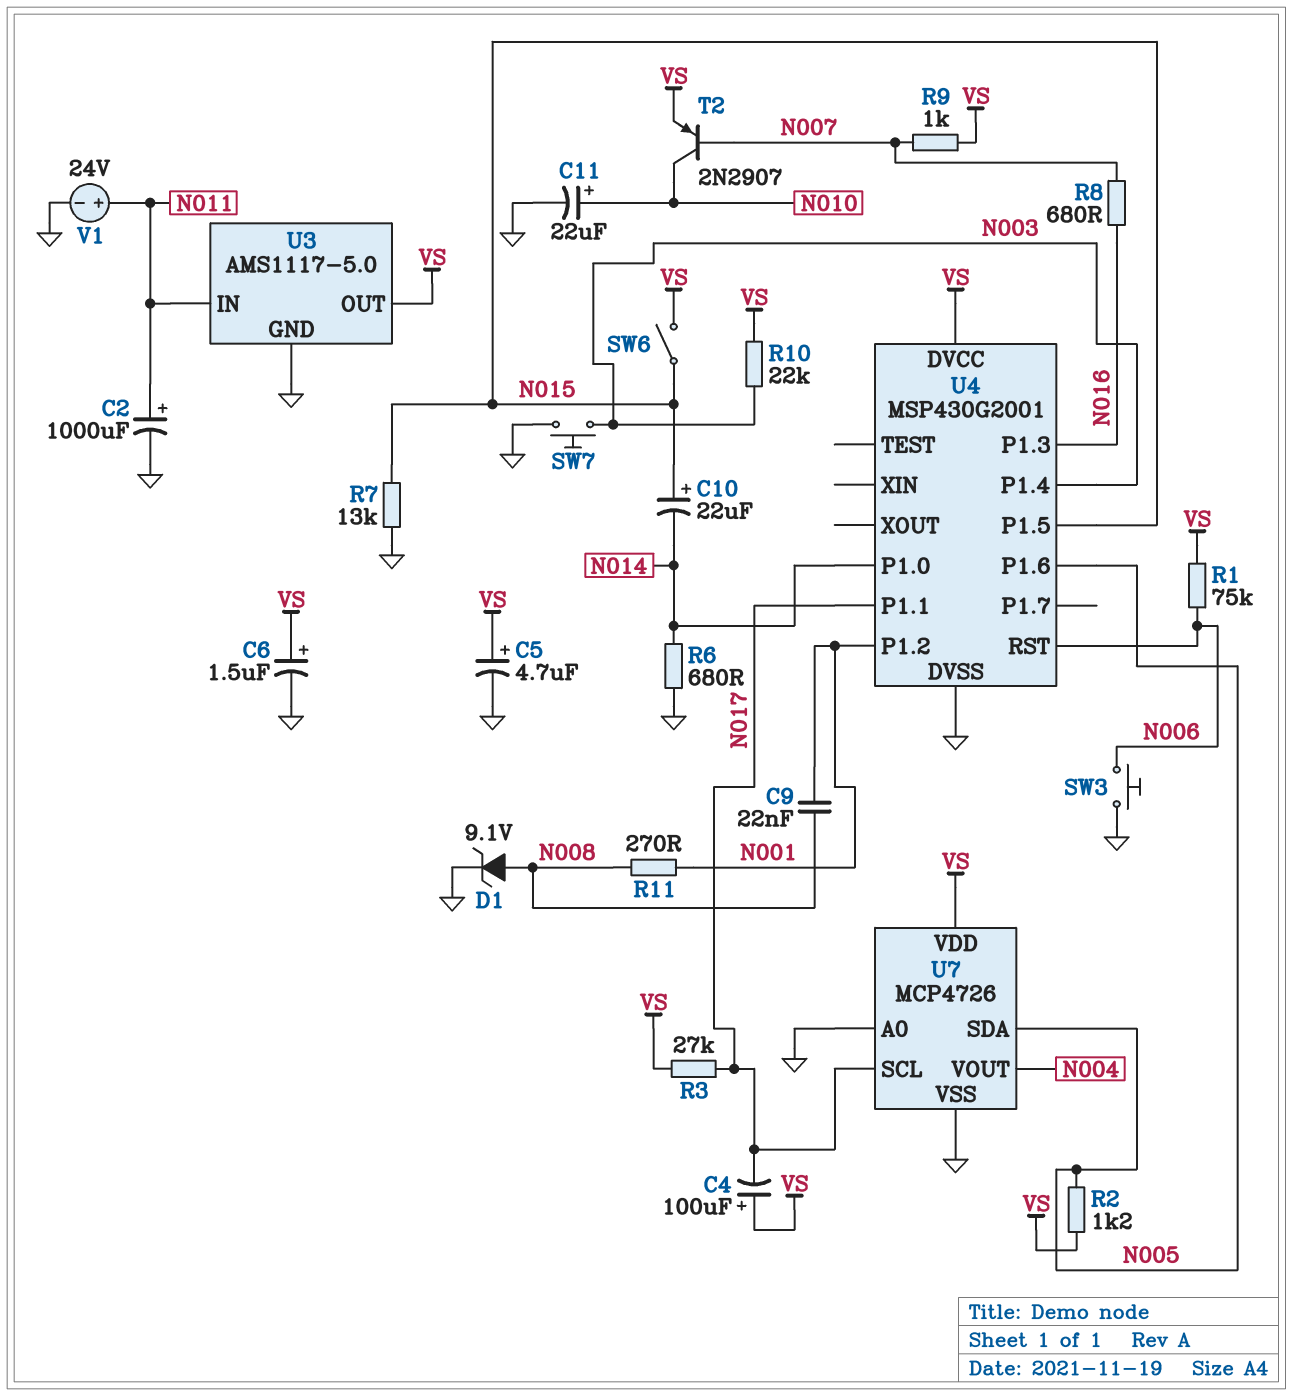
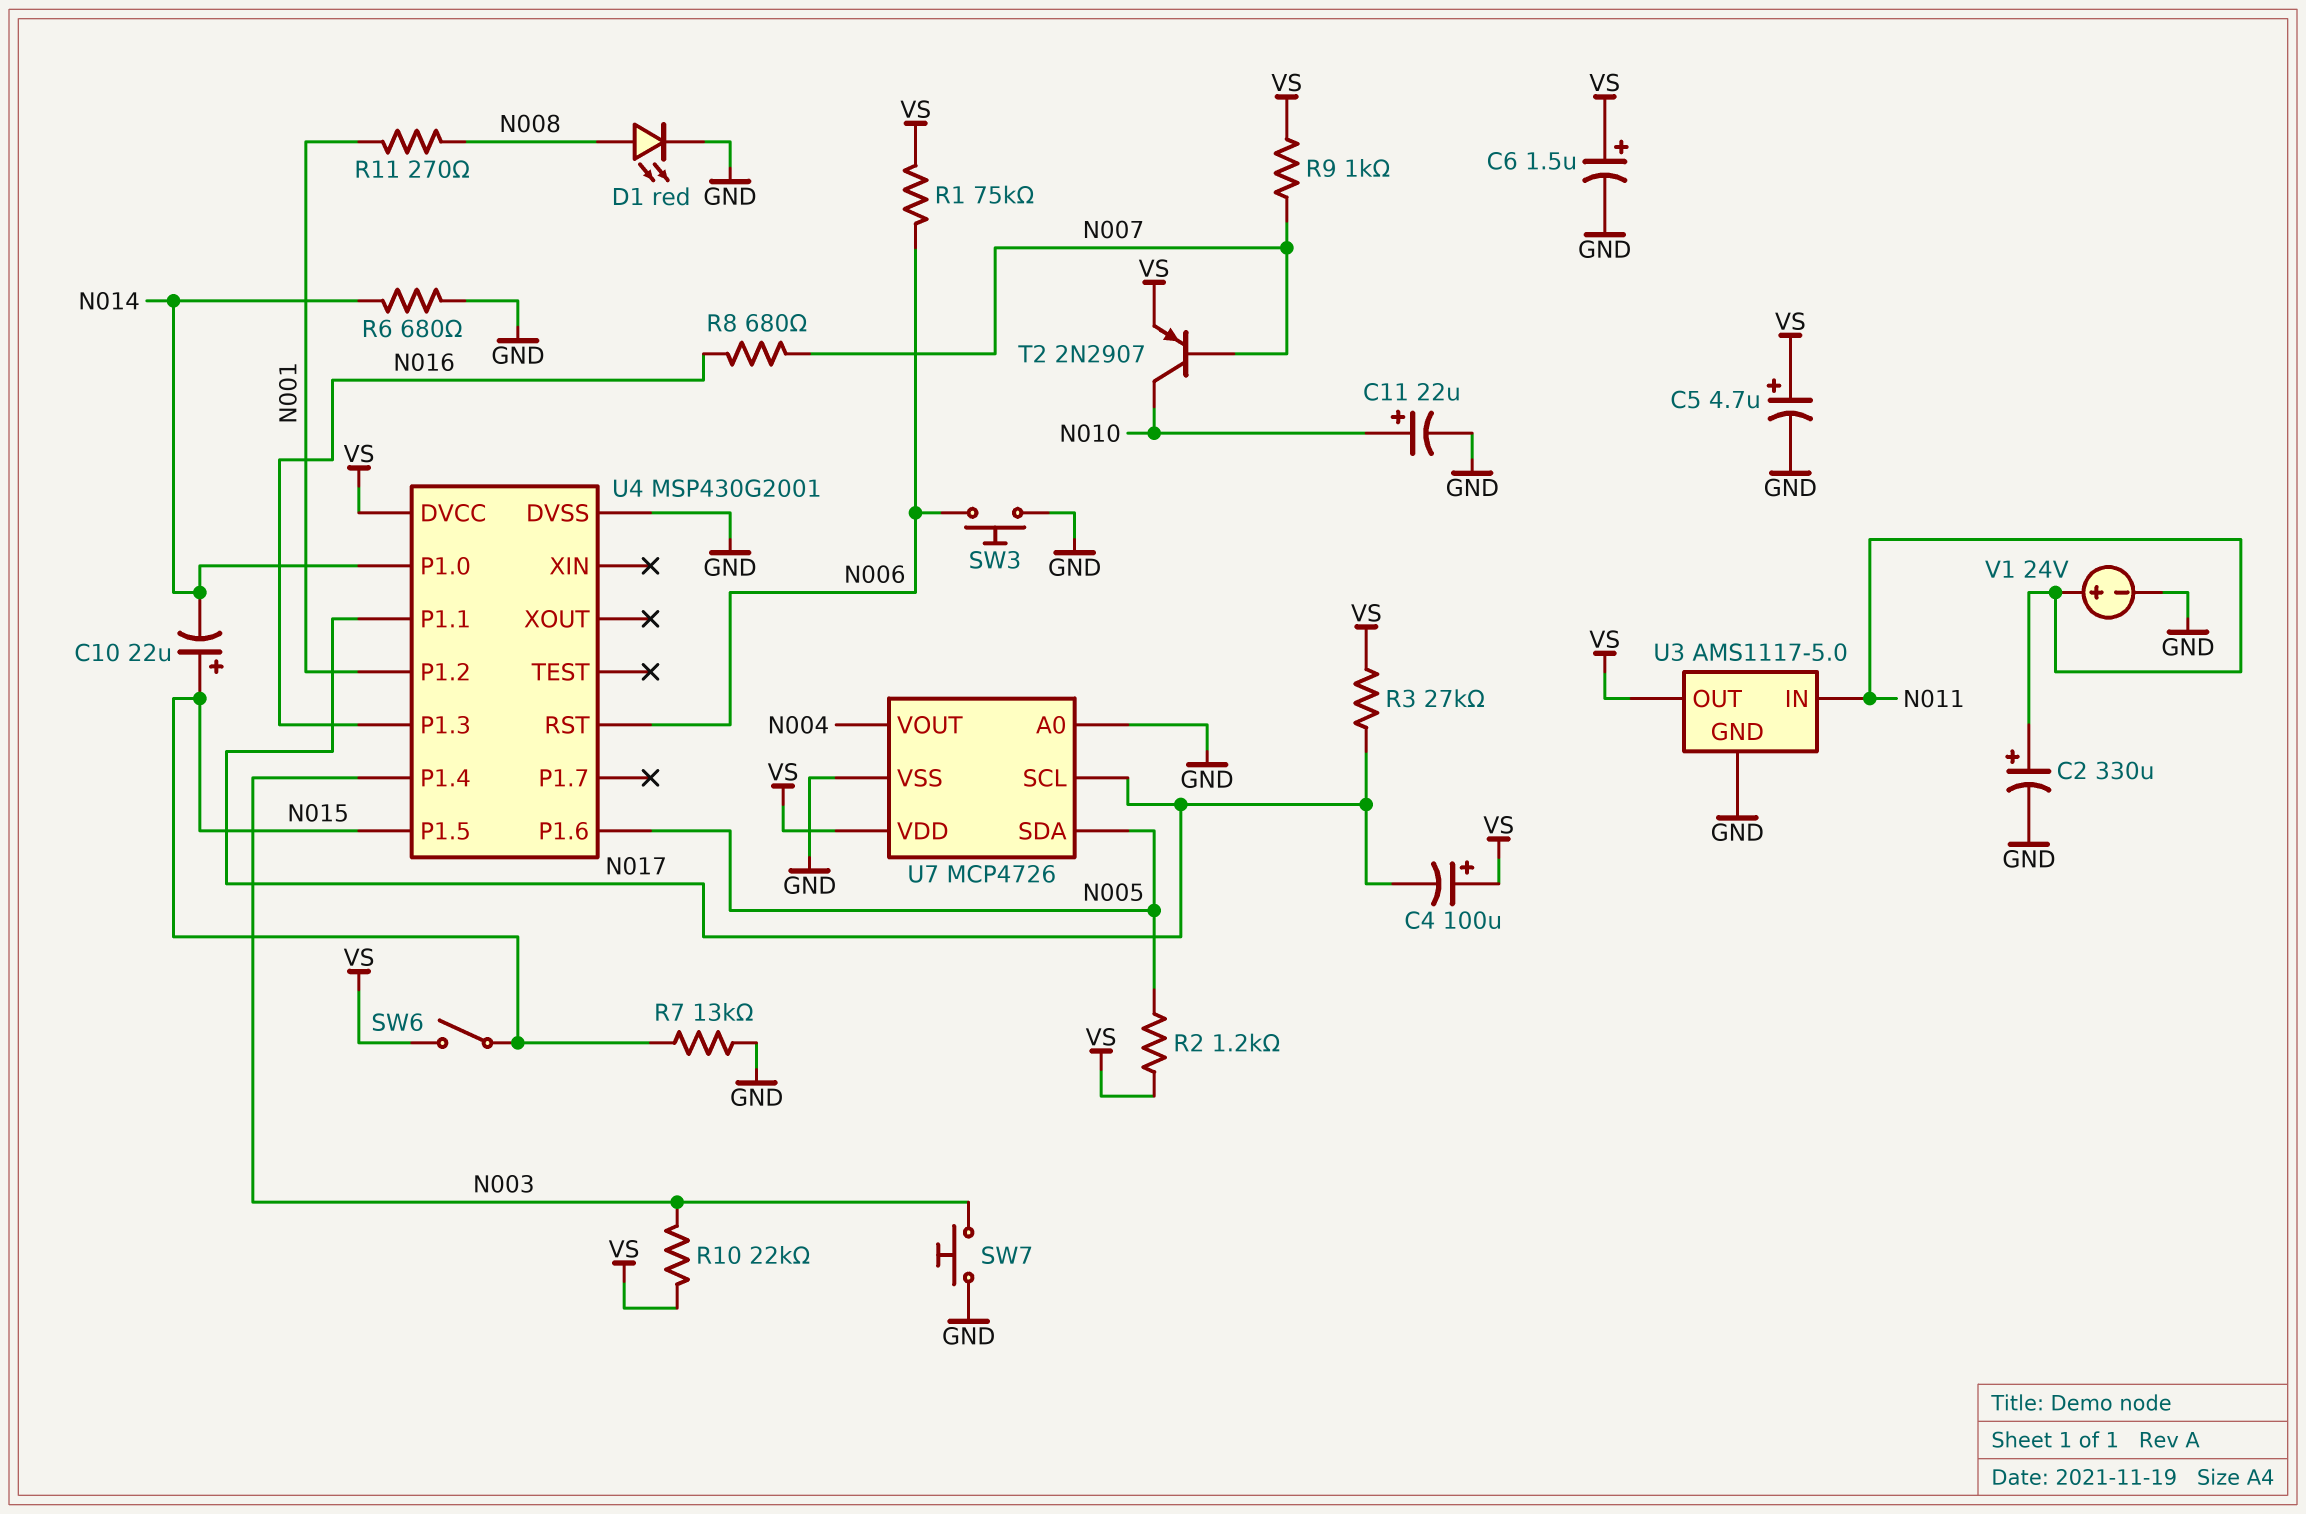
C2: 1000uF (plus N011, minus GND) -> 330uF (plus N011, minus GND)
C9: 22nF (N001, N008) -> none
D1: zener 9.1V (A N008, K GND) -> LED red (A N008, K GND)

